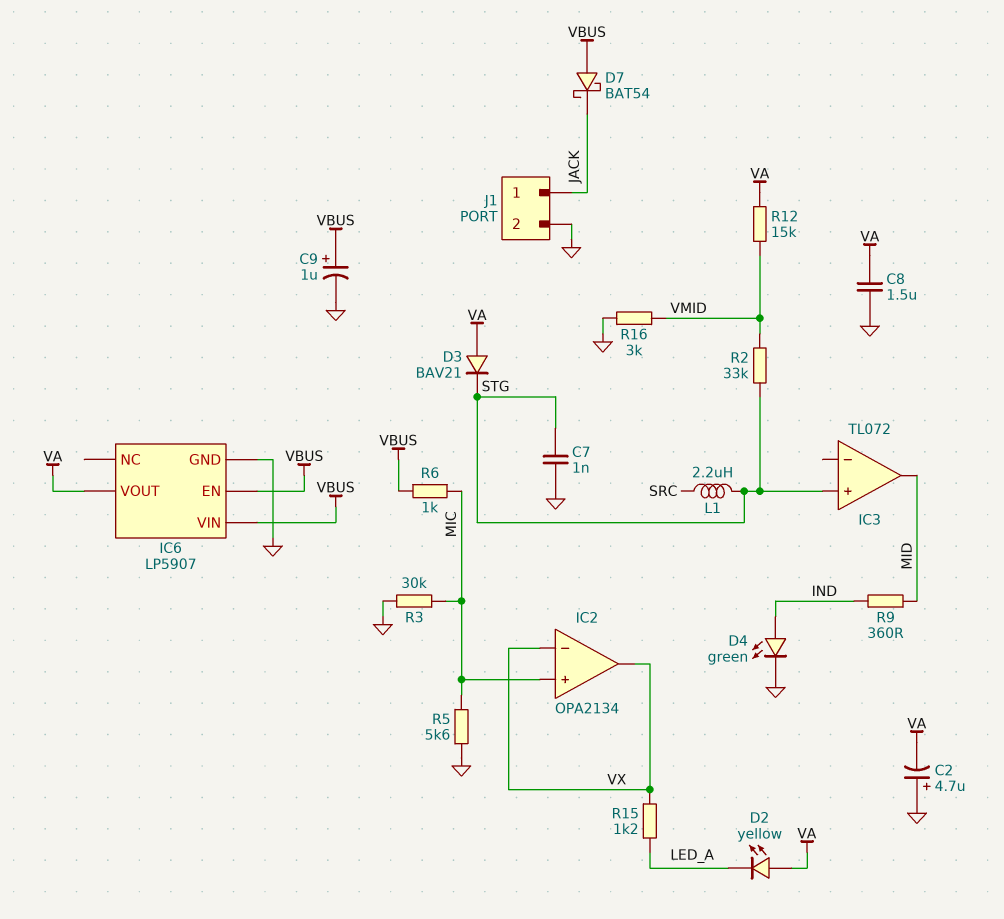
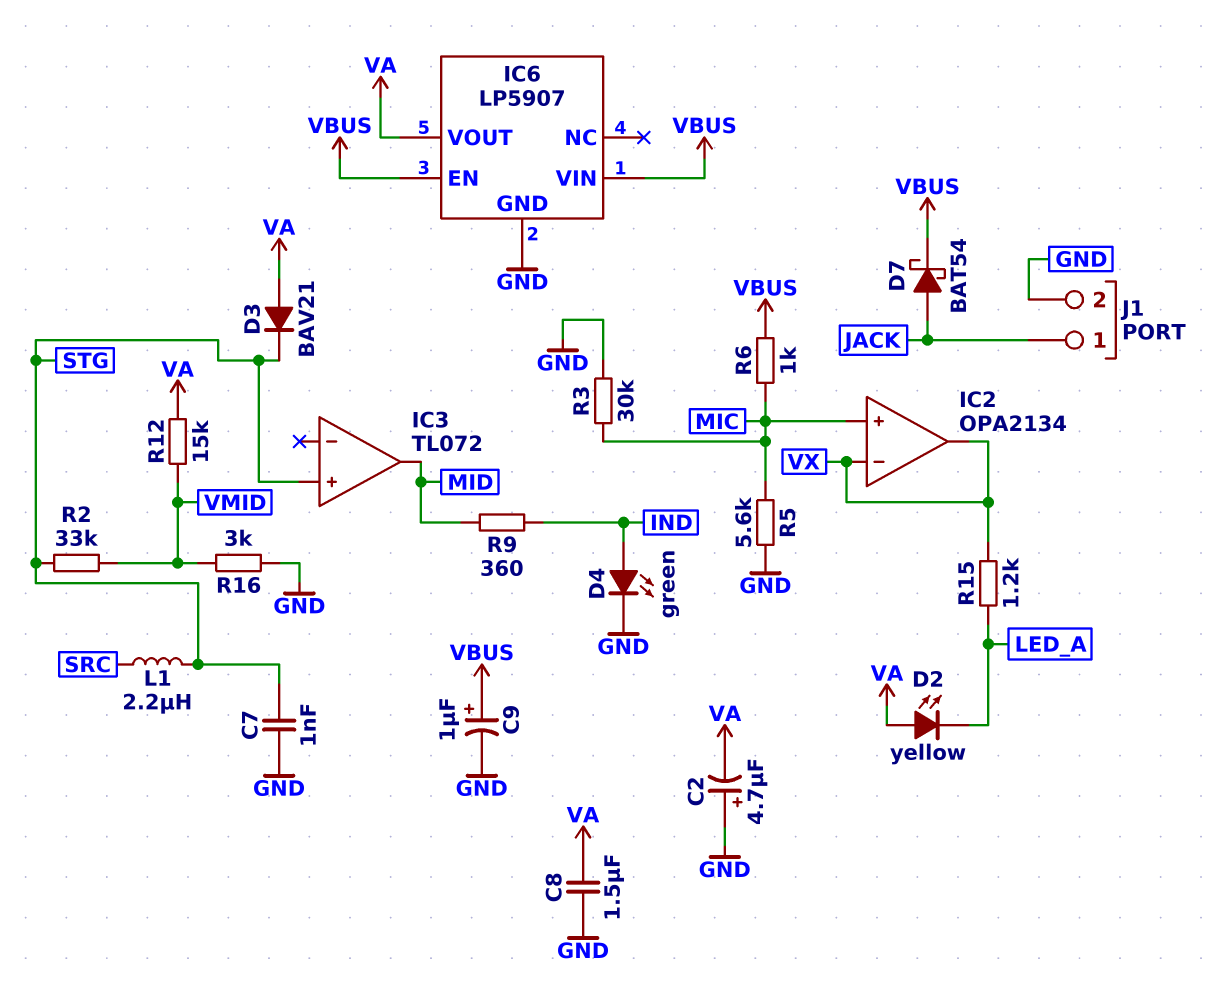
D7: schottky BAT54 (A VBUS, K JACK) -> schottky BAT54 (A JACK, K VBUS)

